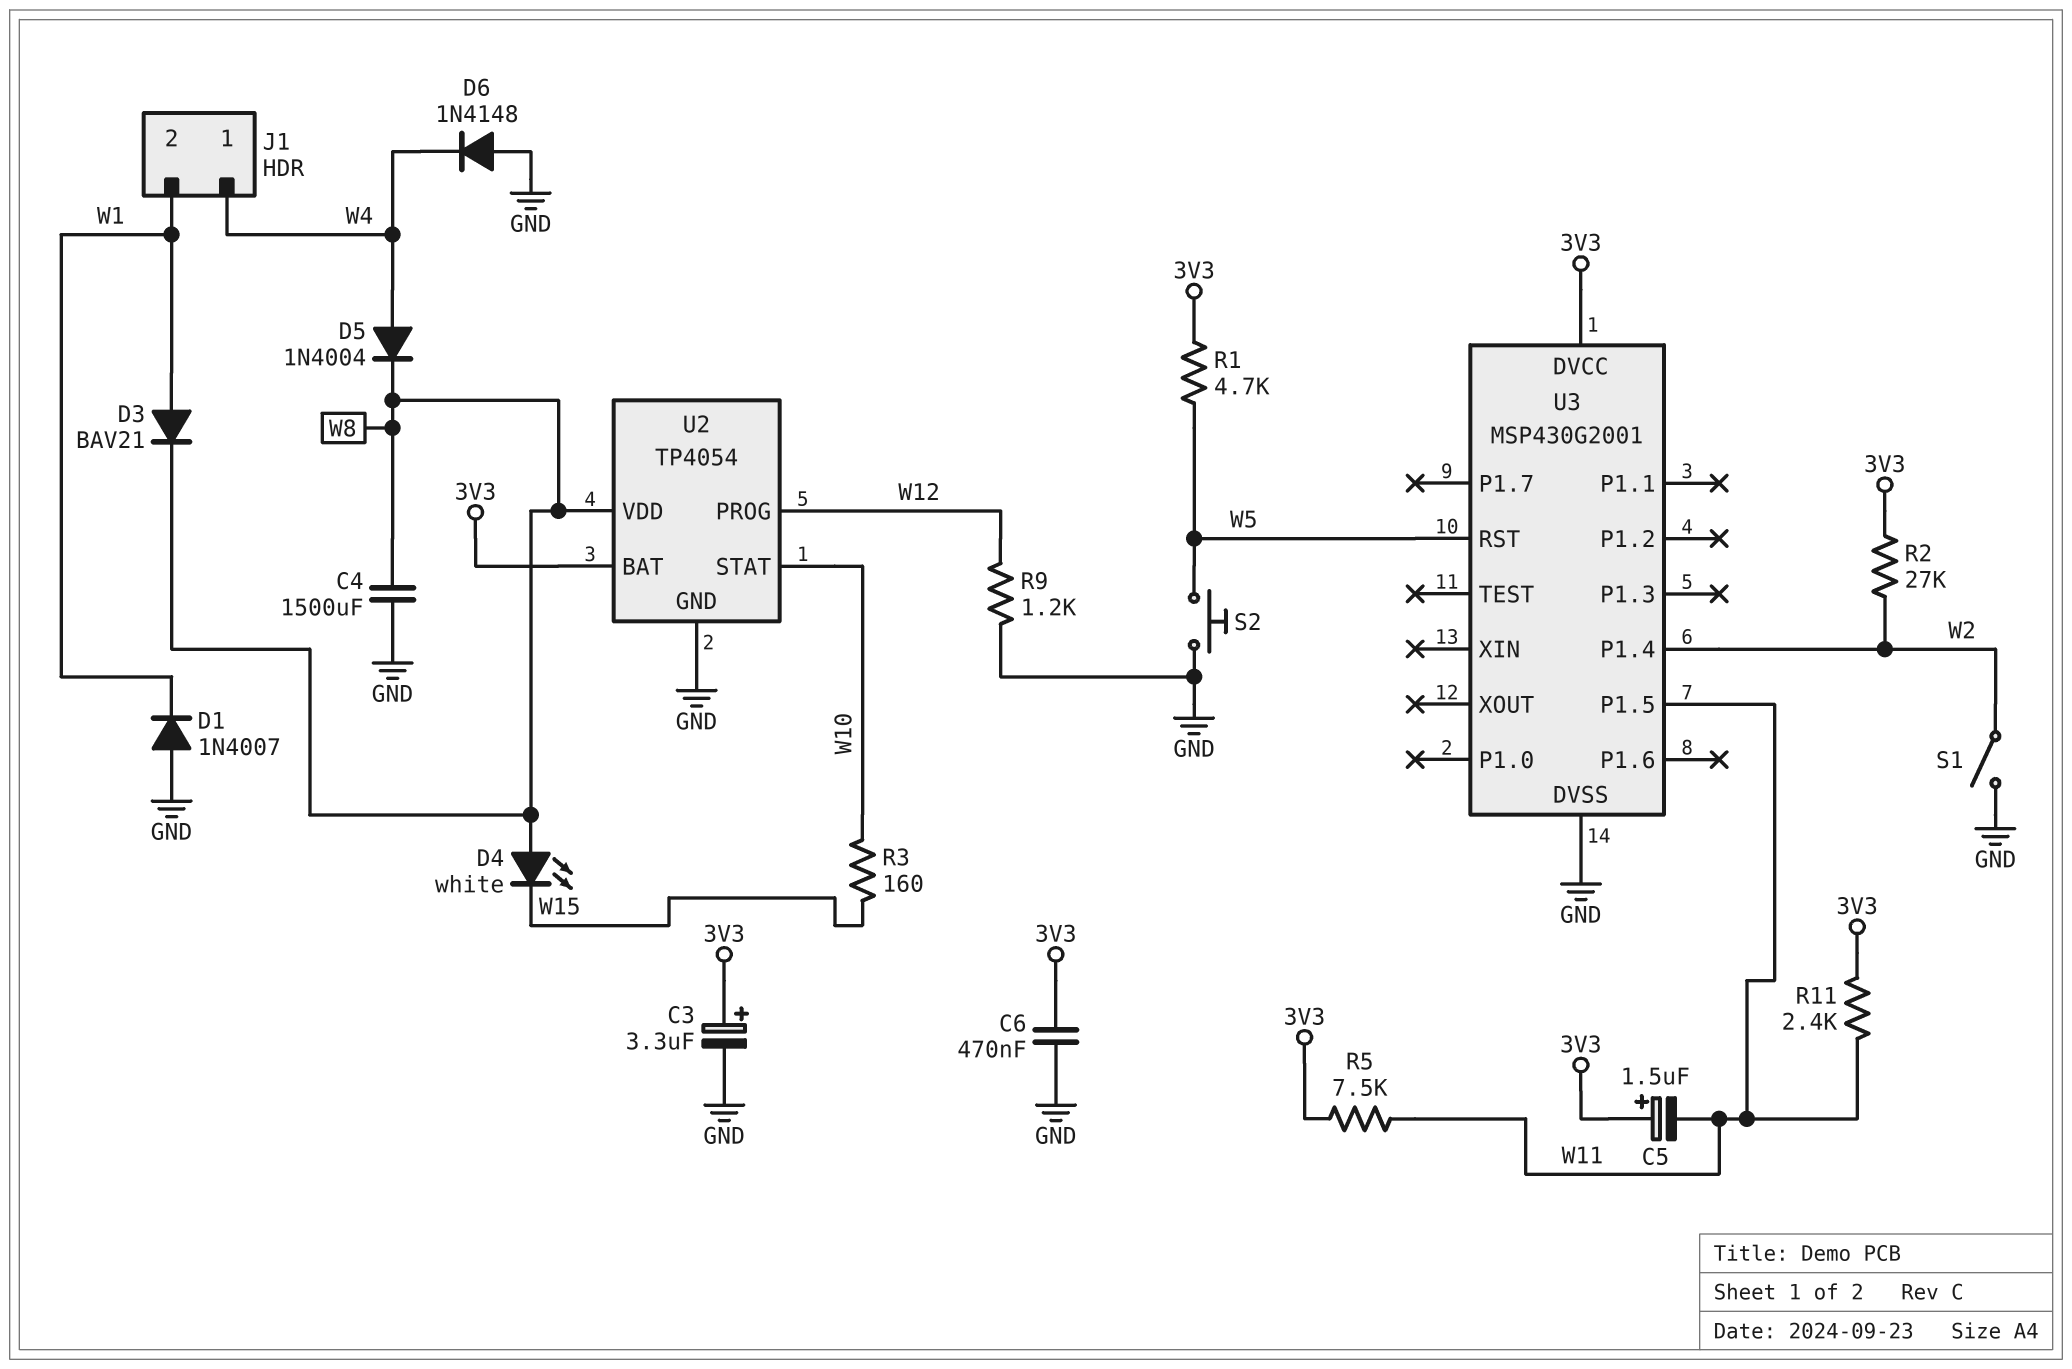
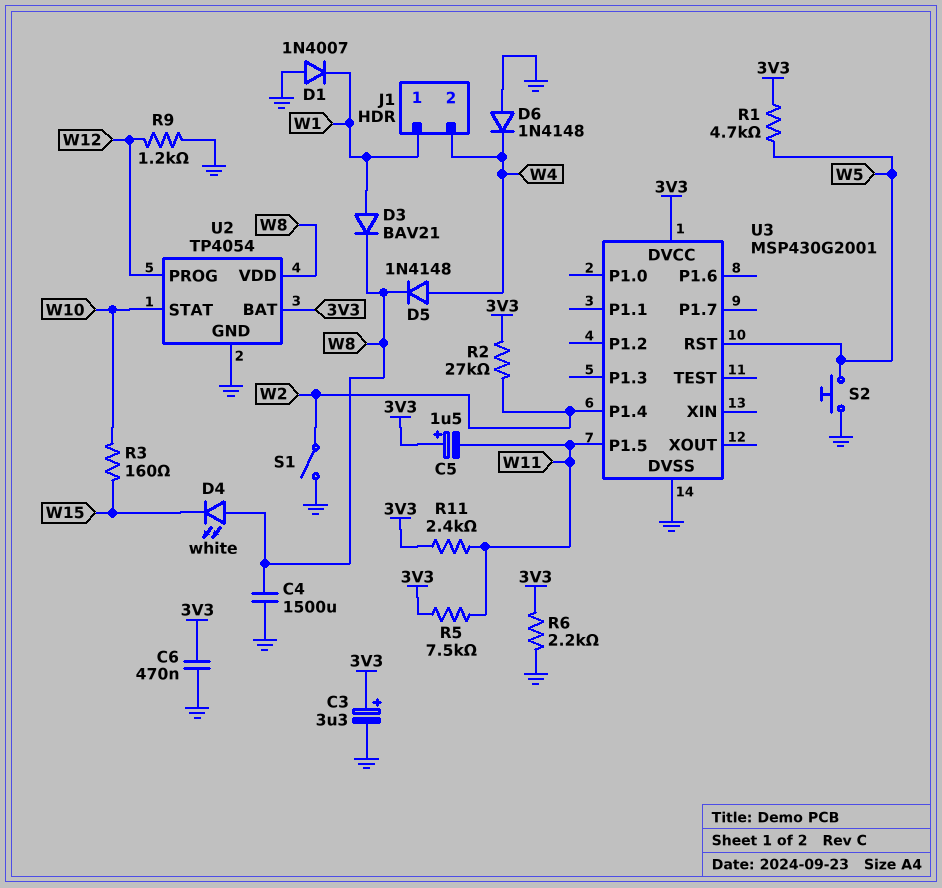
D5: diode 1N4004 (A W4, K W8) -> diode 1N4148 (A W4, K W8)
J1 pin 1: W4 -> W1
J1 pin 2: W1 -> W4
R6: none -> 2.2k (3V3, GND)

